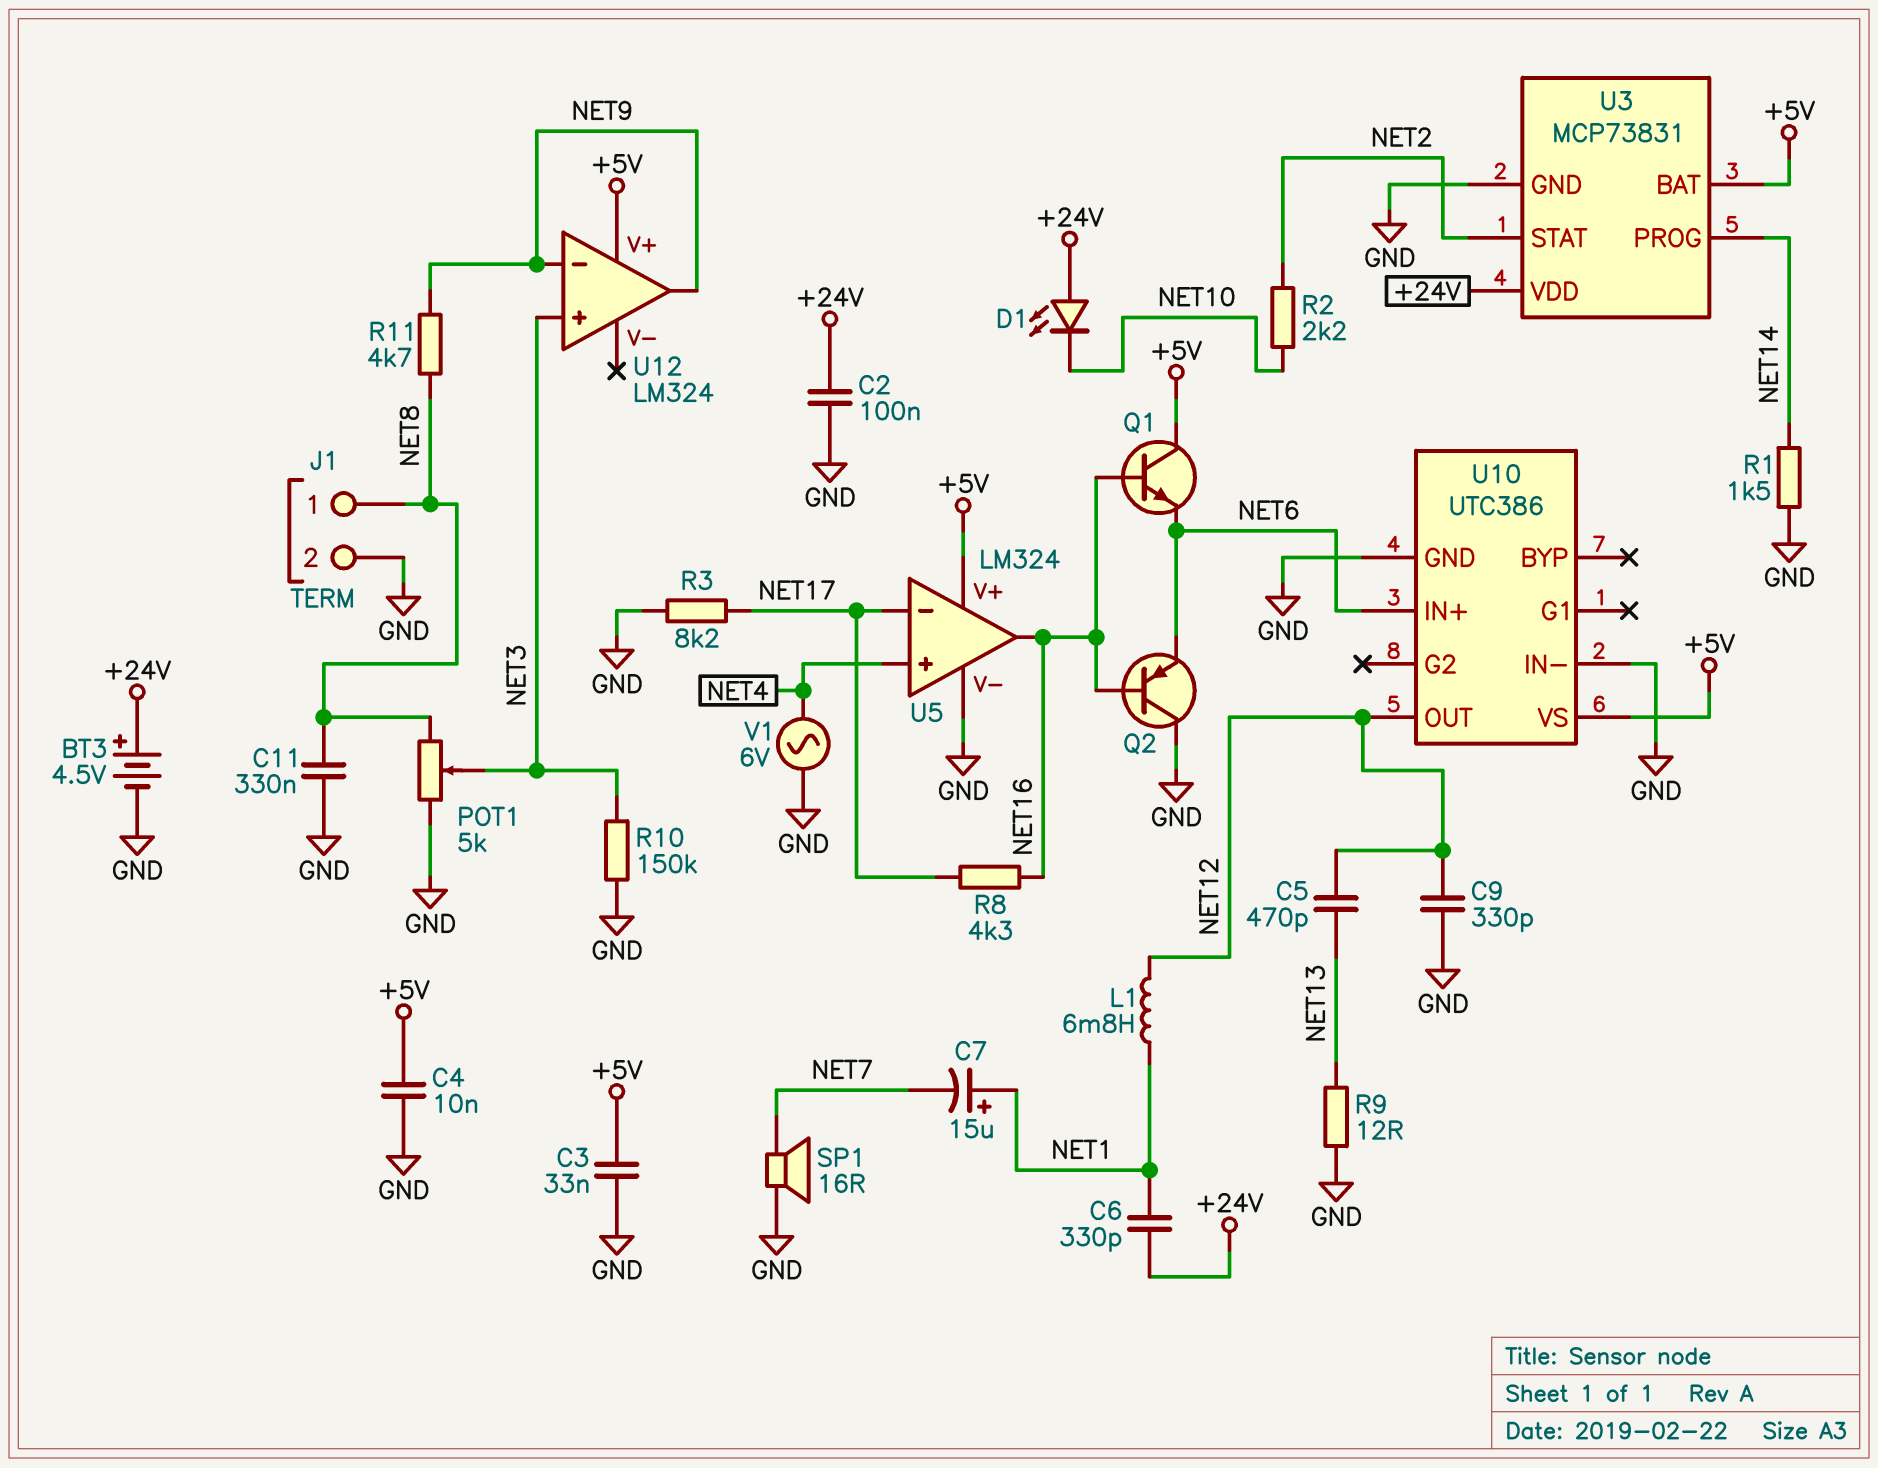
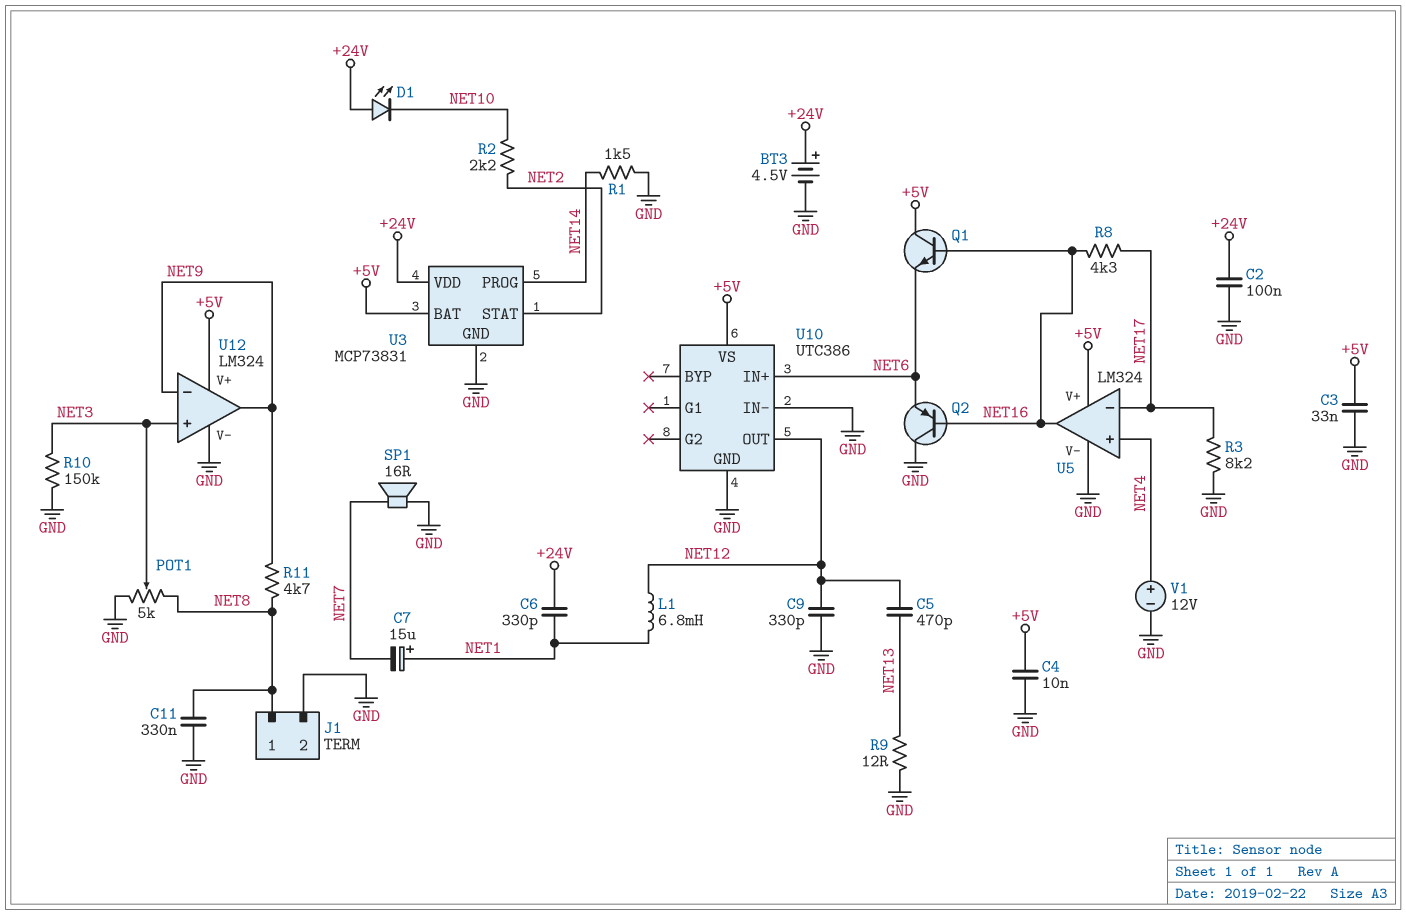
U12 pin V-: none -> GND
V1: AC 6V (GND, NET4) -> 12V (plus NET4, minus GND)

